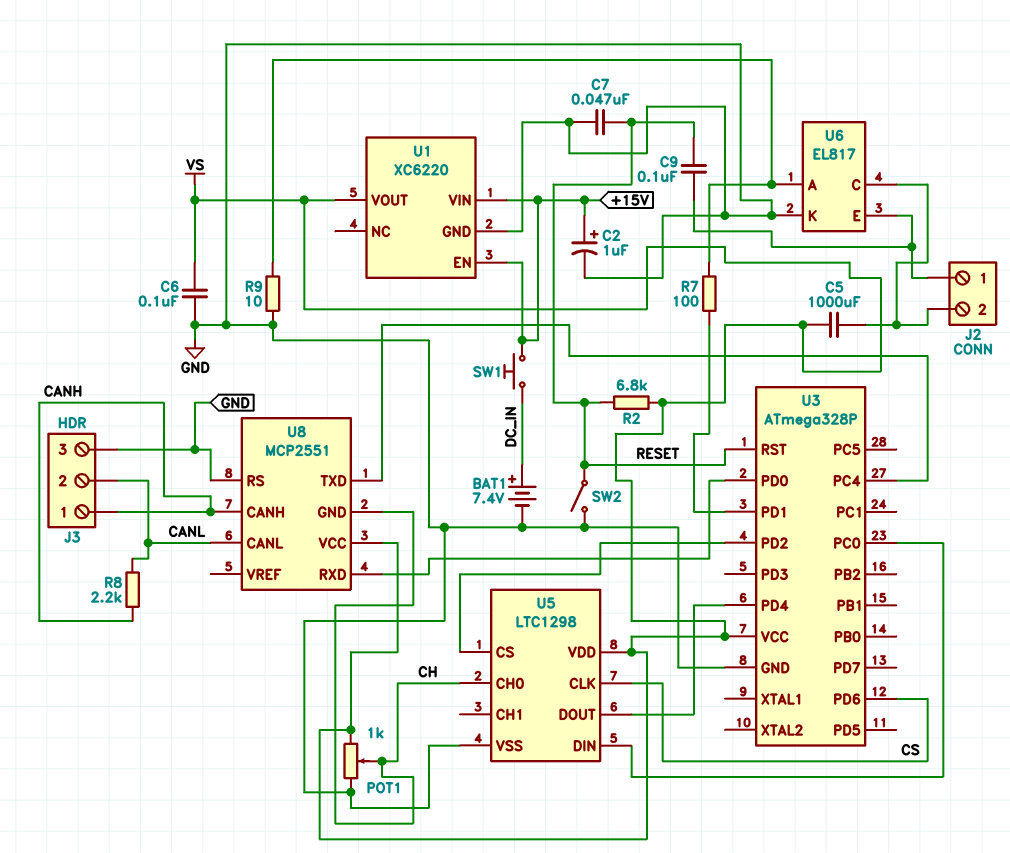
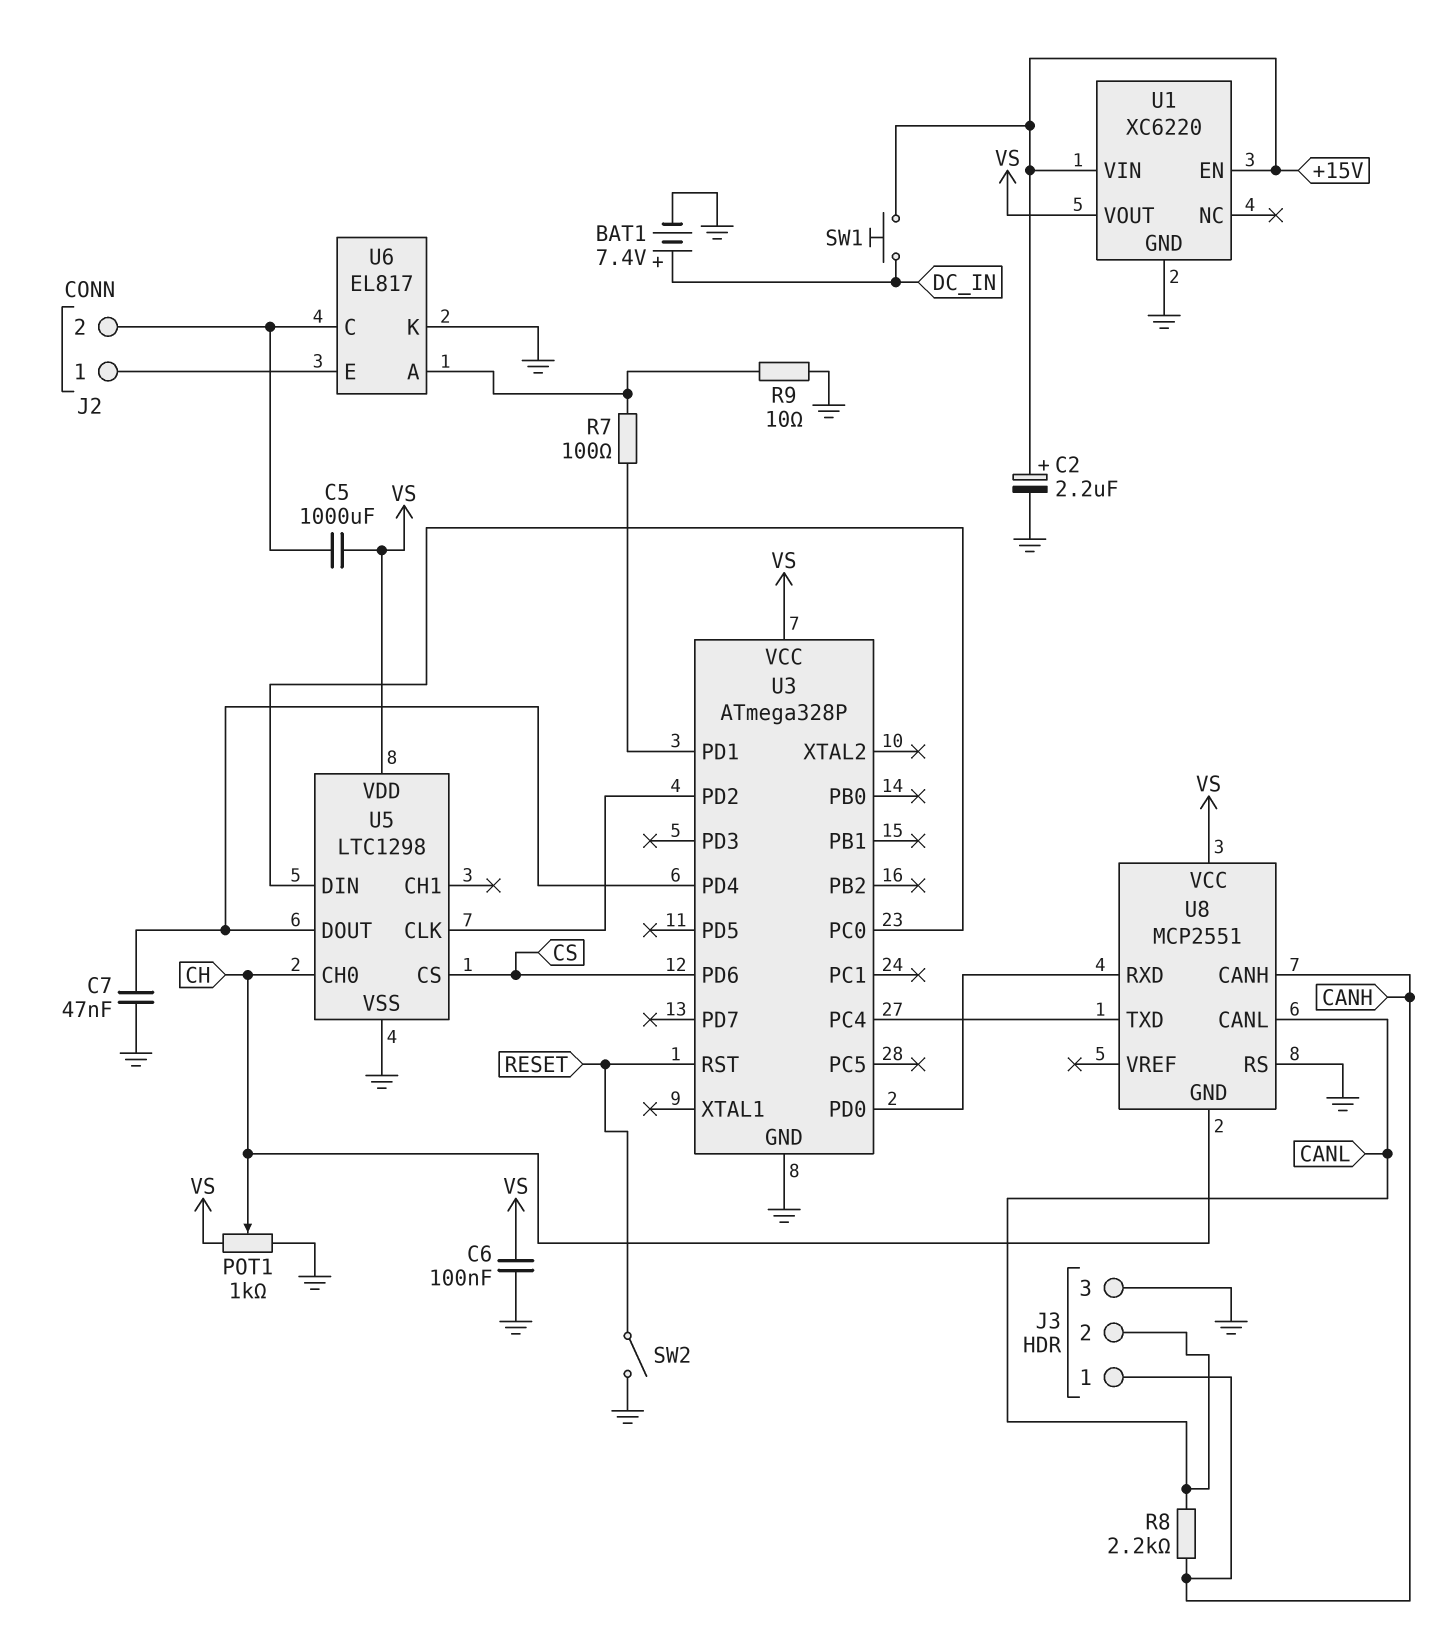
C2: 1uF (plus +15V, minus GND) -> 2.2uF (plus +15V, minus GND)
C7: 47nF (GND, RESET) -> 47nF (GND, U3/PD4)
C9: 100nF (J2/1, RESET) -> none
R2: 6.8k (RESET, VS) -> none
U5 pin CLK: CS -> U3/PD2
U5 pin CS: U3/PD2 -> CS

